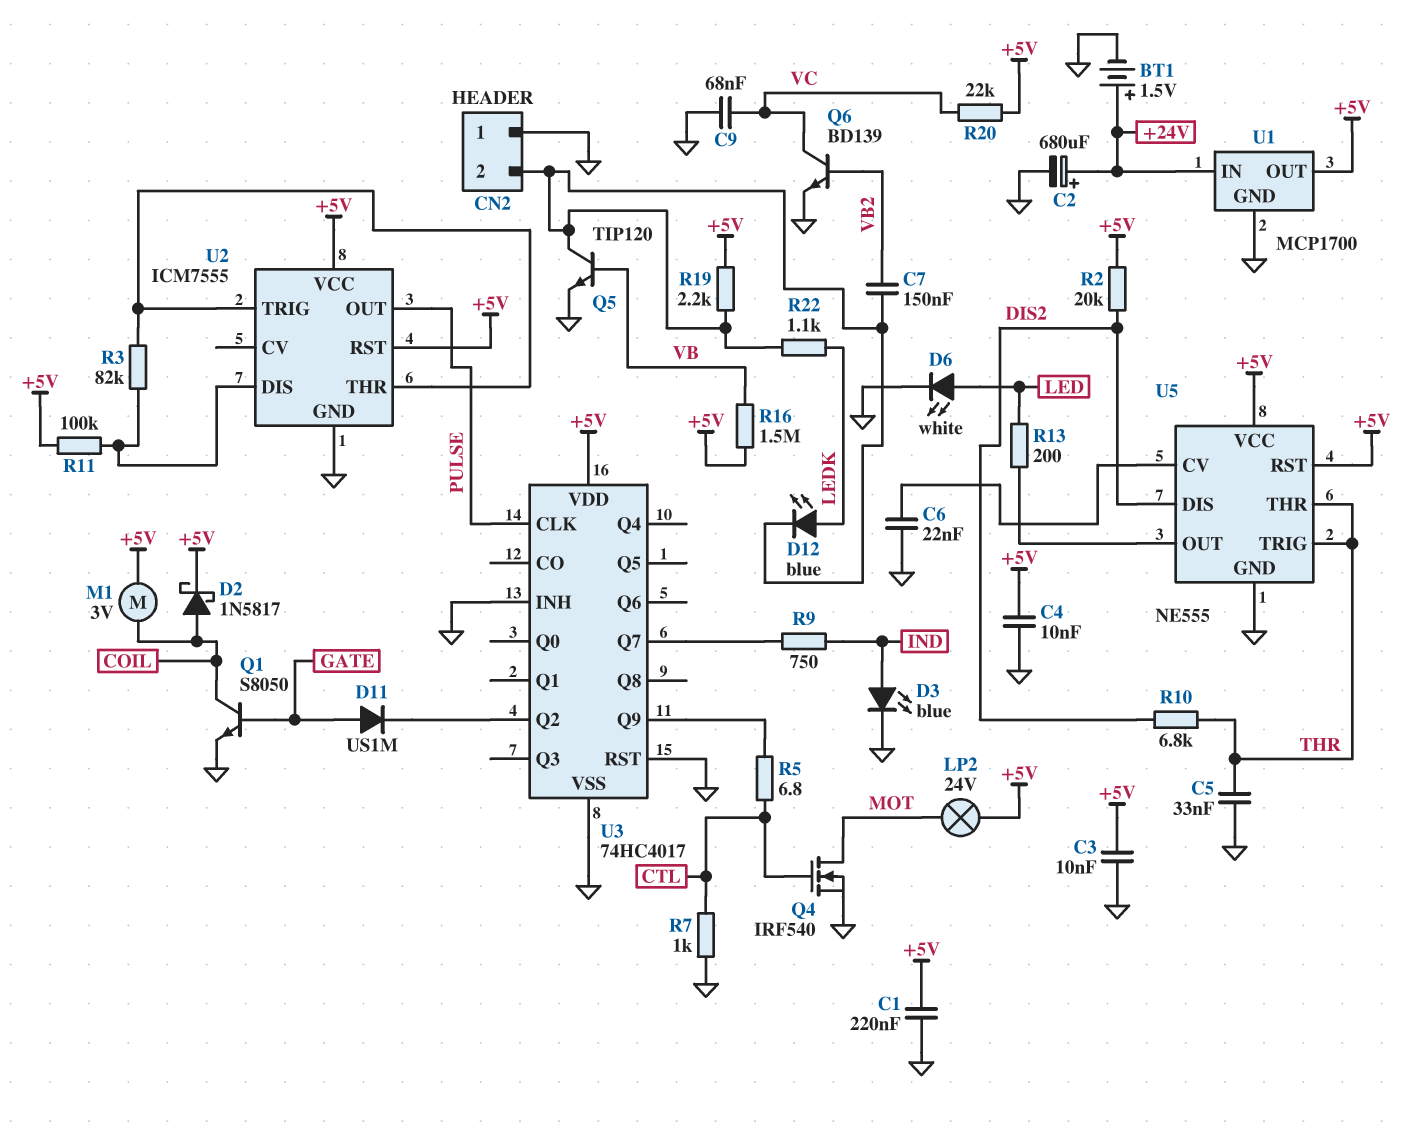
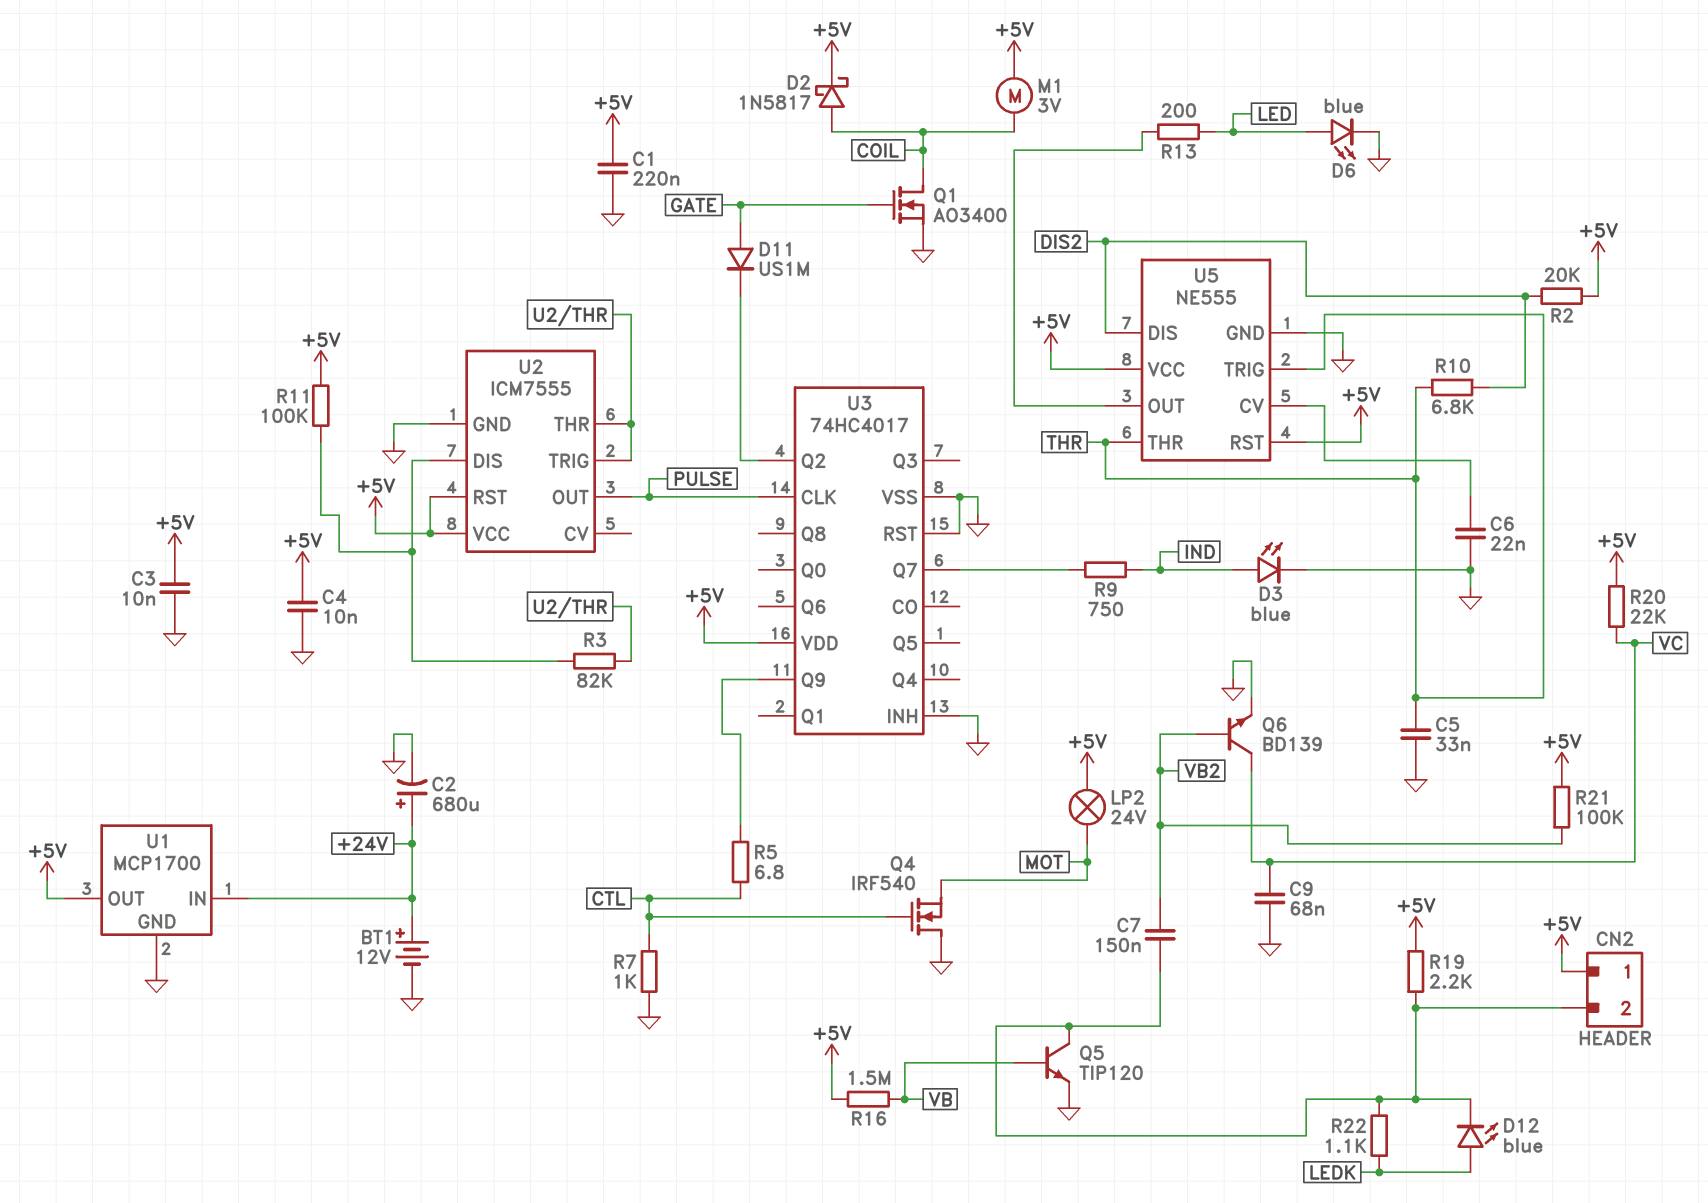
BT1: 1.5V (plus +24V, minus GND) -> 12V (plus +24V, minus GND)
CN2 pin 1: GND -> +5V
D6: LED white (A LED, K GND) -> LED blue (A LED, K GND)
Q1: NPN S8050 (B GATE, C COIL, E GND) -> NMOS AO3400 (G GATE, D COIL, S GND)
Q4: NMOS IRF540 (G CTL, D MOT, S GND) -> NMOS IRF540 (G CTL, D GND, S MOT)
R21: none -> 100k (+5V, VB2)

